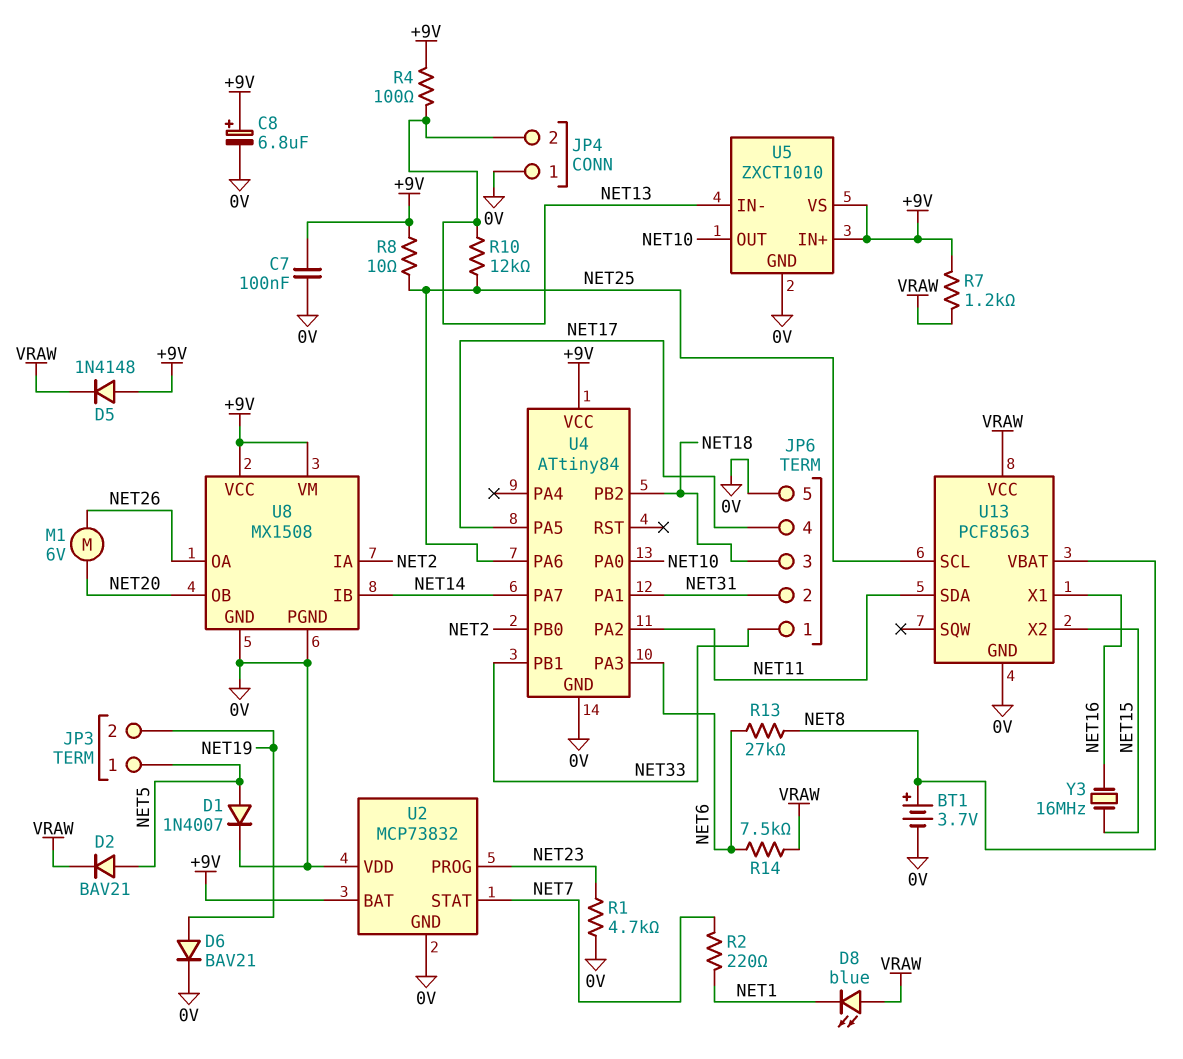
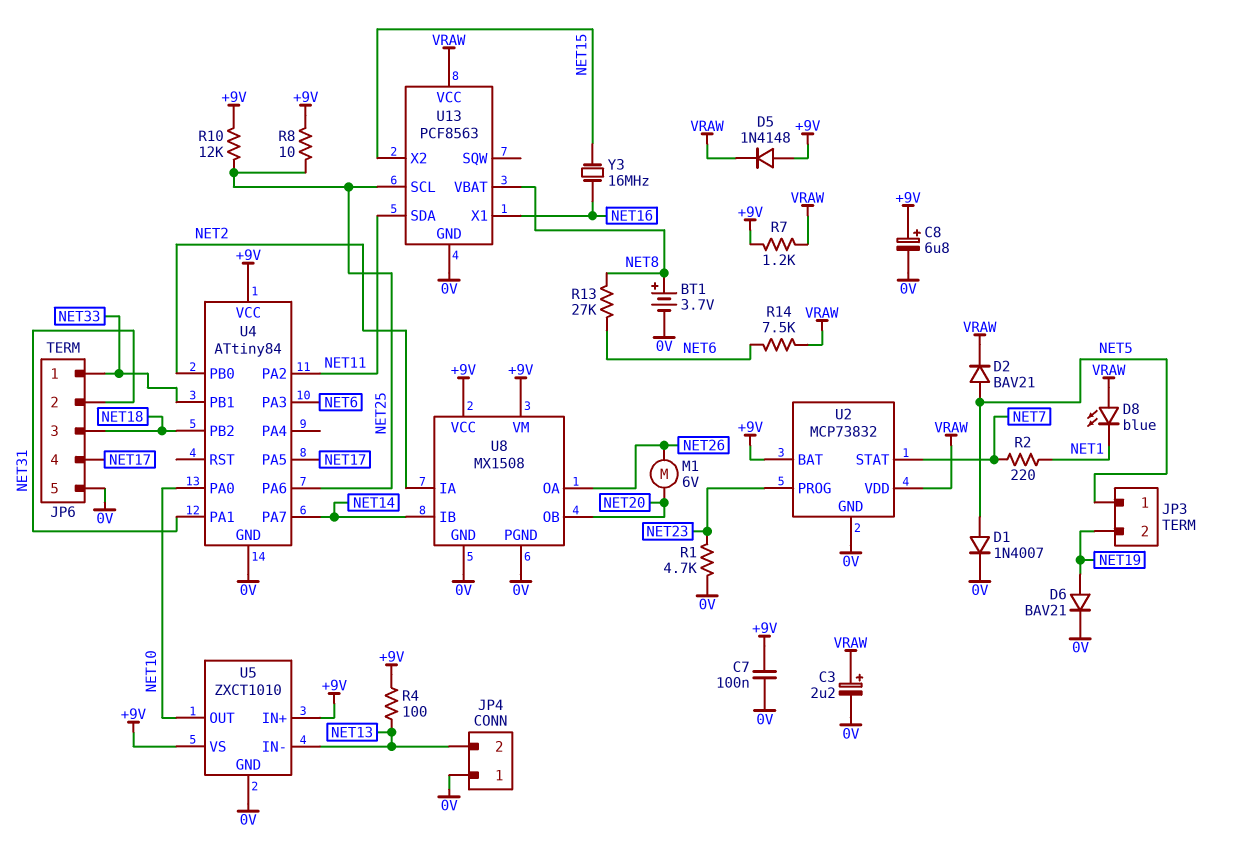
C3: none -> 2.2uF (plus VRAW, minus 0V)
R10: 12k (NET13, NET25) -> 12k (+9V, NET25)
U2 pin VDD: 0V -> VRAW

